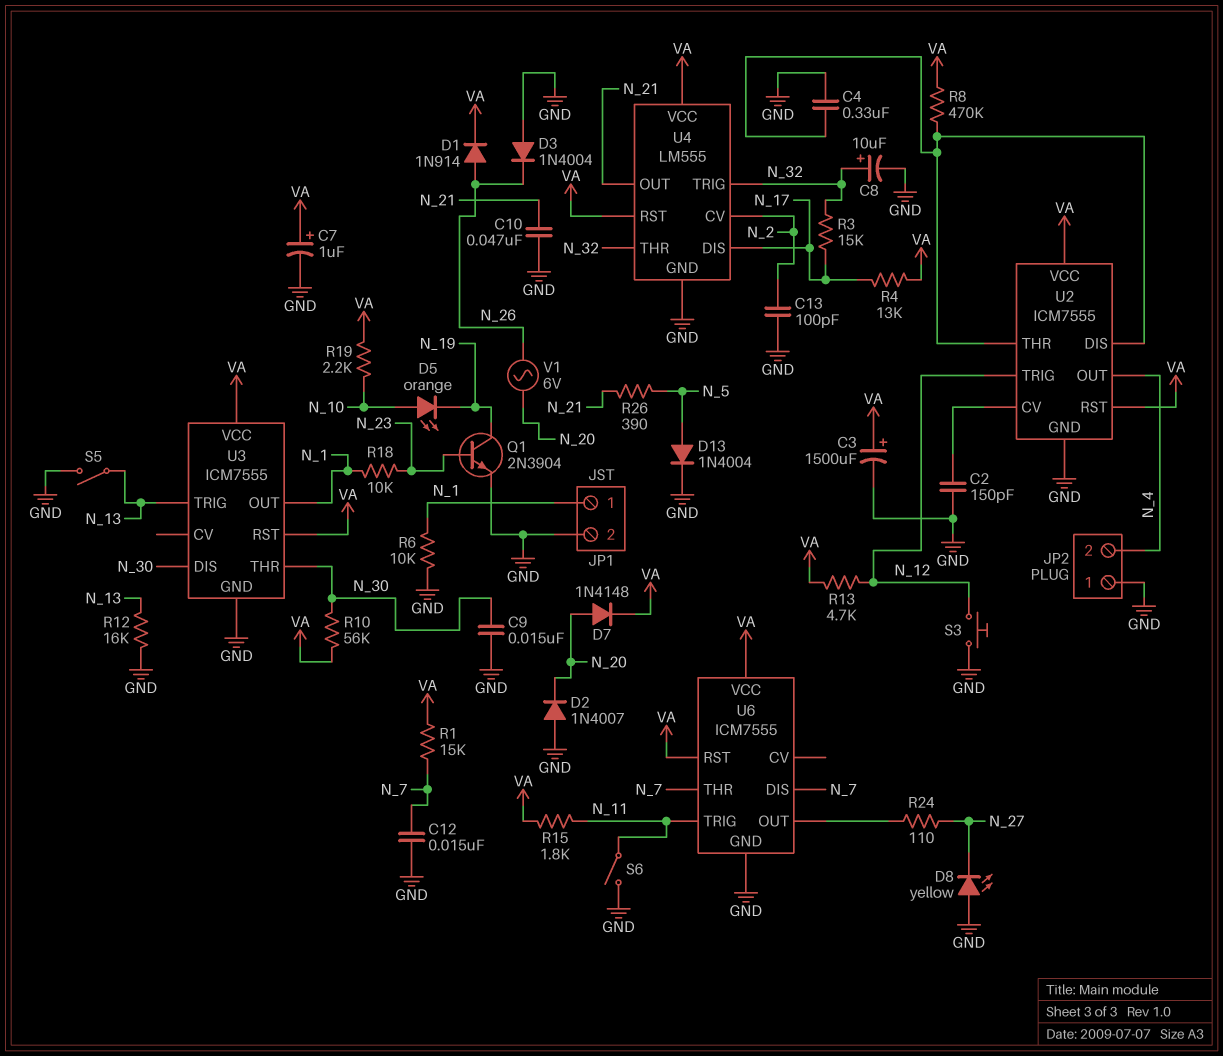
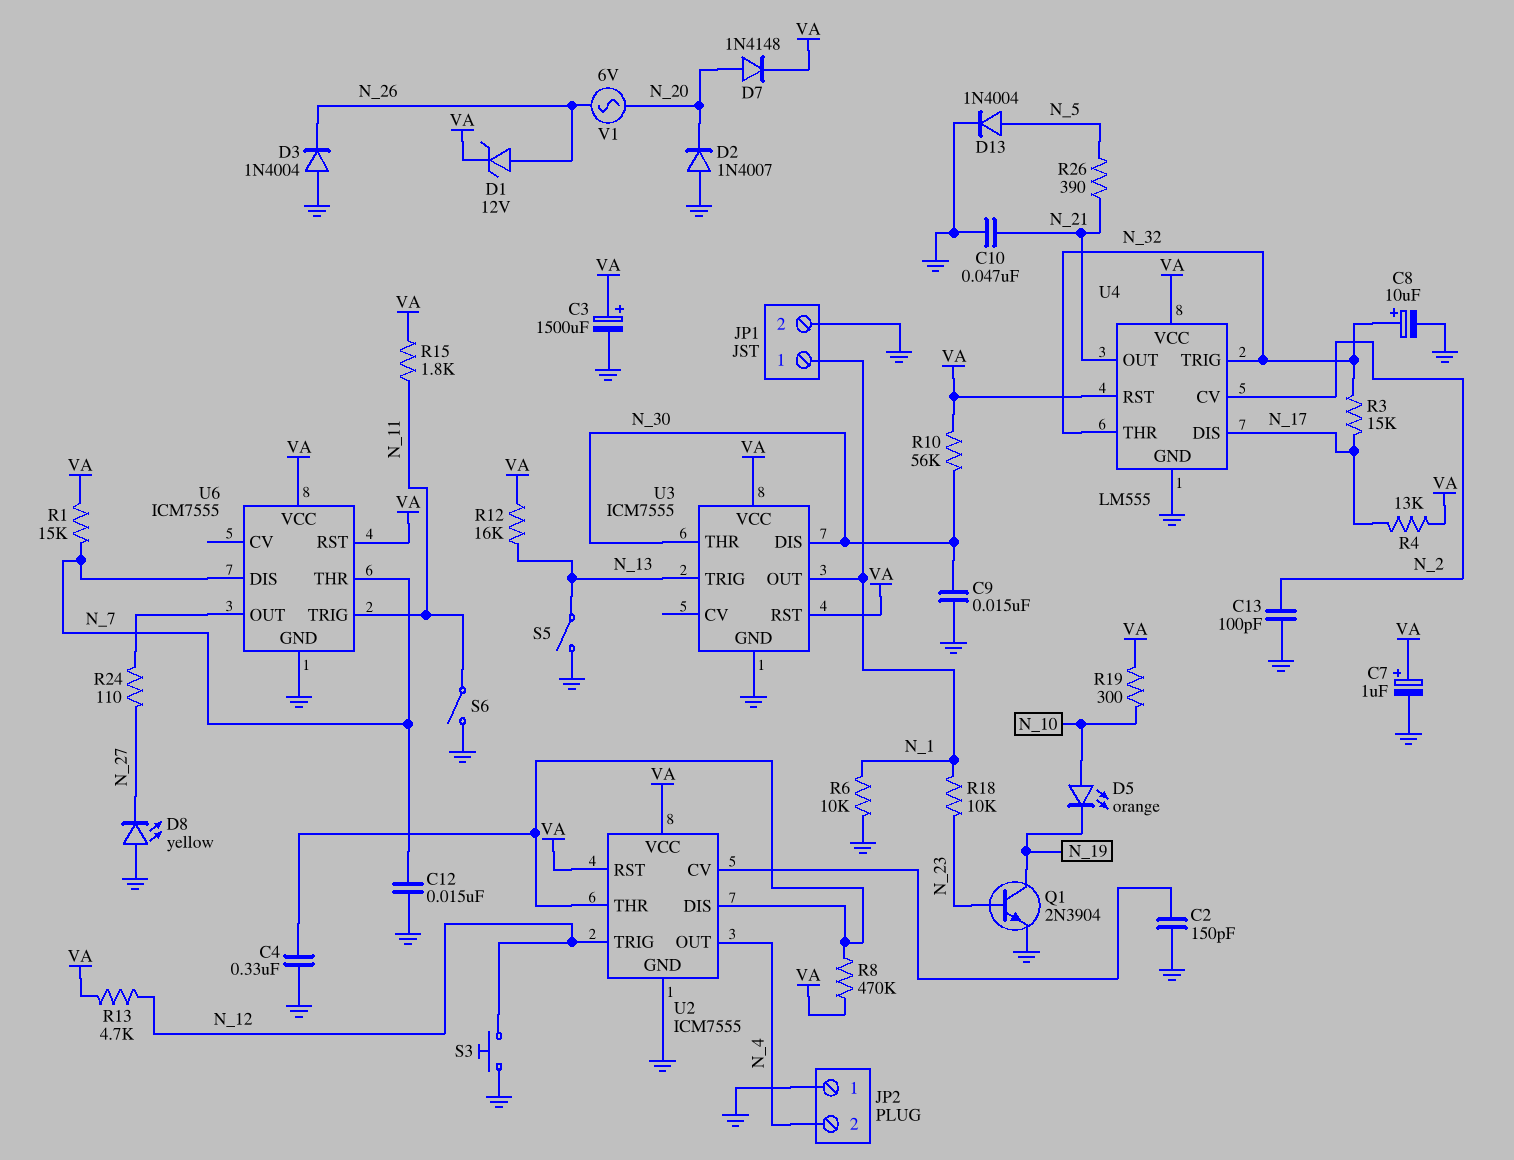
D1: diode 1N914 (A N_26, K VA) -> zener 12V (A N_26, K VA)
R12: 16k (GND, N_13) -> 16k (N_13, VA)
R19: 2.2k (N_10, VA) -> 300 (N_10, VA)

